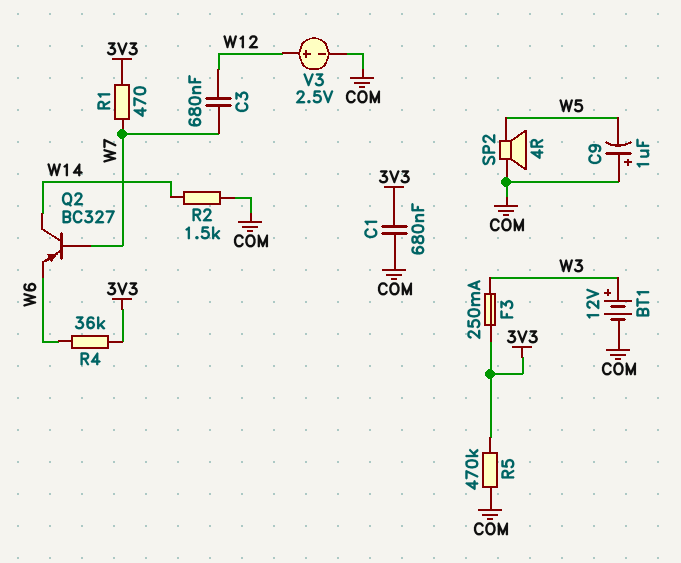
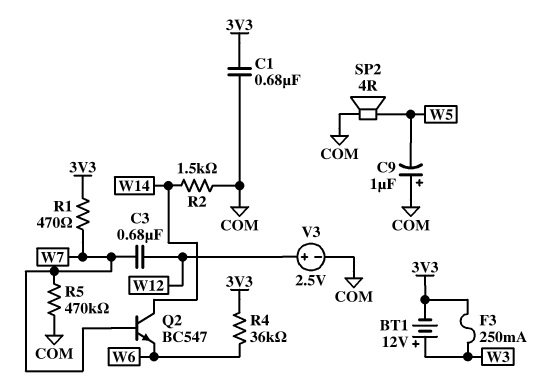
BT1: 12V (plus W3, minus COM) -> 12V (plus W3, minus 3V3)
Q2: PNP BC327 (B W7, C W14, E W6) -> NPN BC547 (B W7, C W14, E W6)
R5: 470k (3V3, COM) -> 470k (COM, W7)

